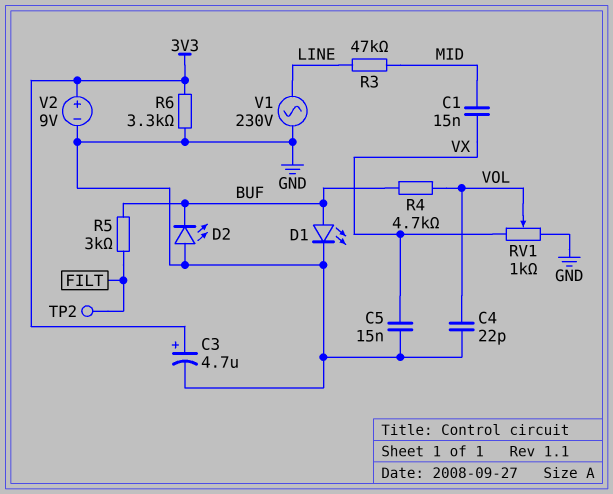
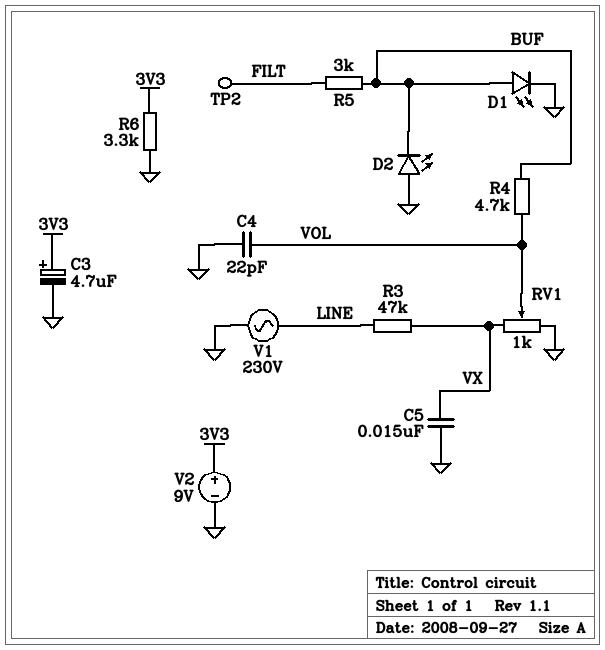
C1: 15nF (MID, VX) -> none
R3: 47k (LINE, MID) -> 47k (LINE, VX)

